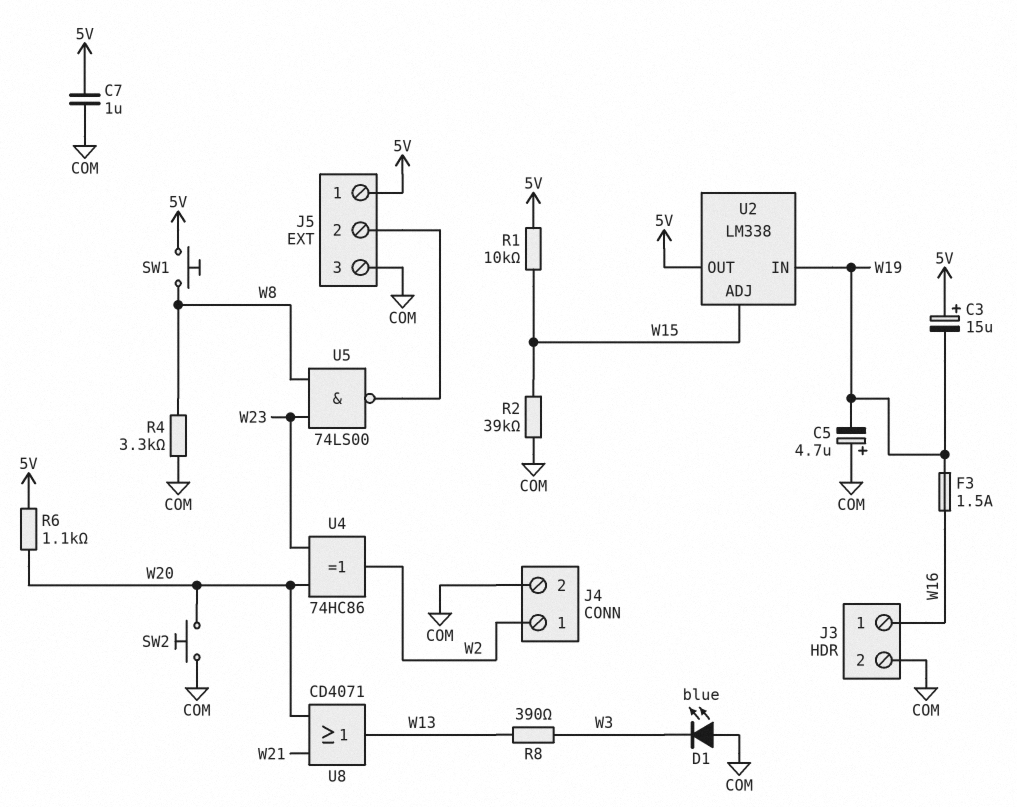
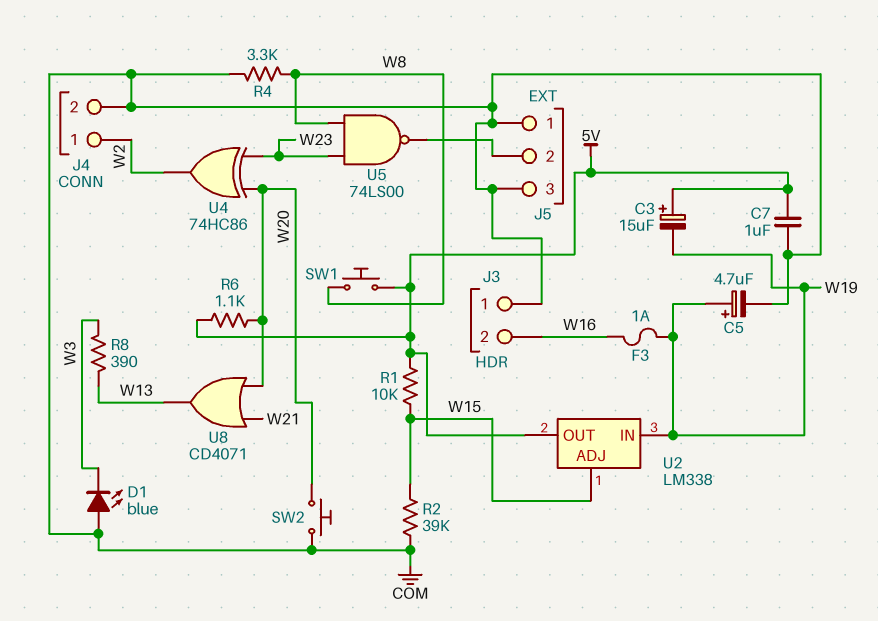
C5: 4.7uF (plus COM, minus W19) -> 4.7uF (plus W19, minus COM)
F3: 1.5A (W16, W19) -> 1A (W16, W19)
J3 pin 1: W16 -> COM
J3 pin 2: COM -> W16
J5 pin 1: 5V -> COM

